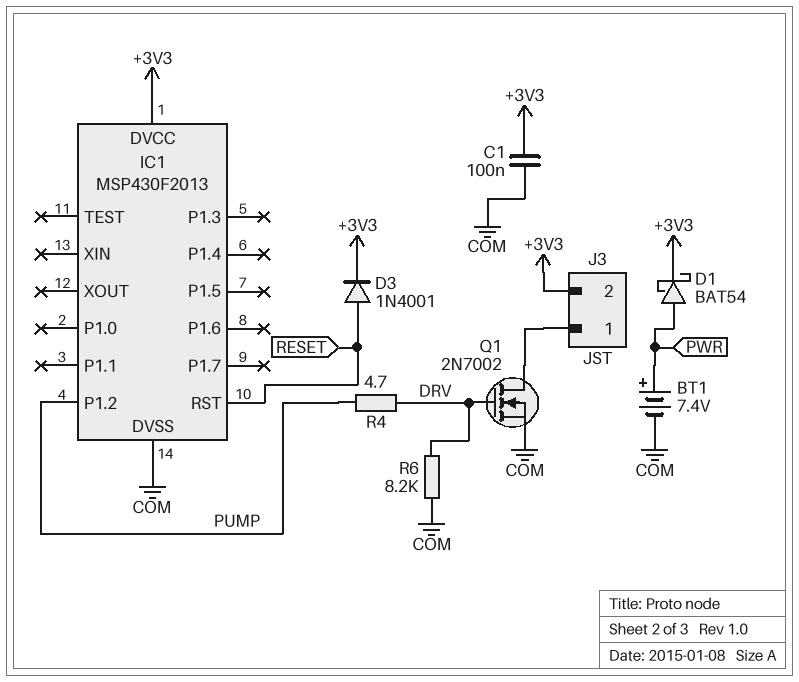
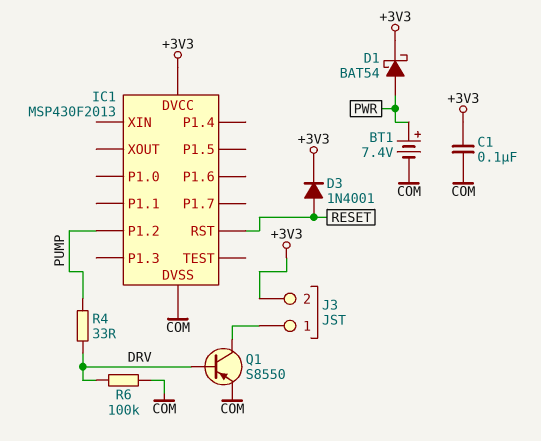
Q1: NMOS 2N7002 (G DRV, D J3/1, S COM) -> PNP S8550 (B DRV, C J3/1, E COM)
R4: 4.7 (DRV, PUMP) -> 33 (DRV, PUMP)
R6: 8.2k (COM, DRV) -> 100k (COM, DRV)

